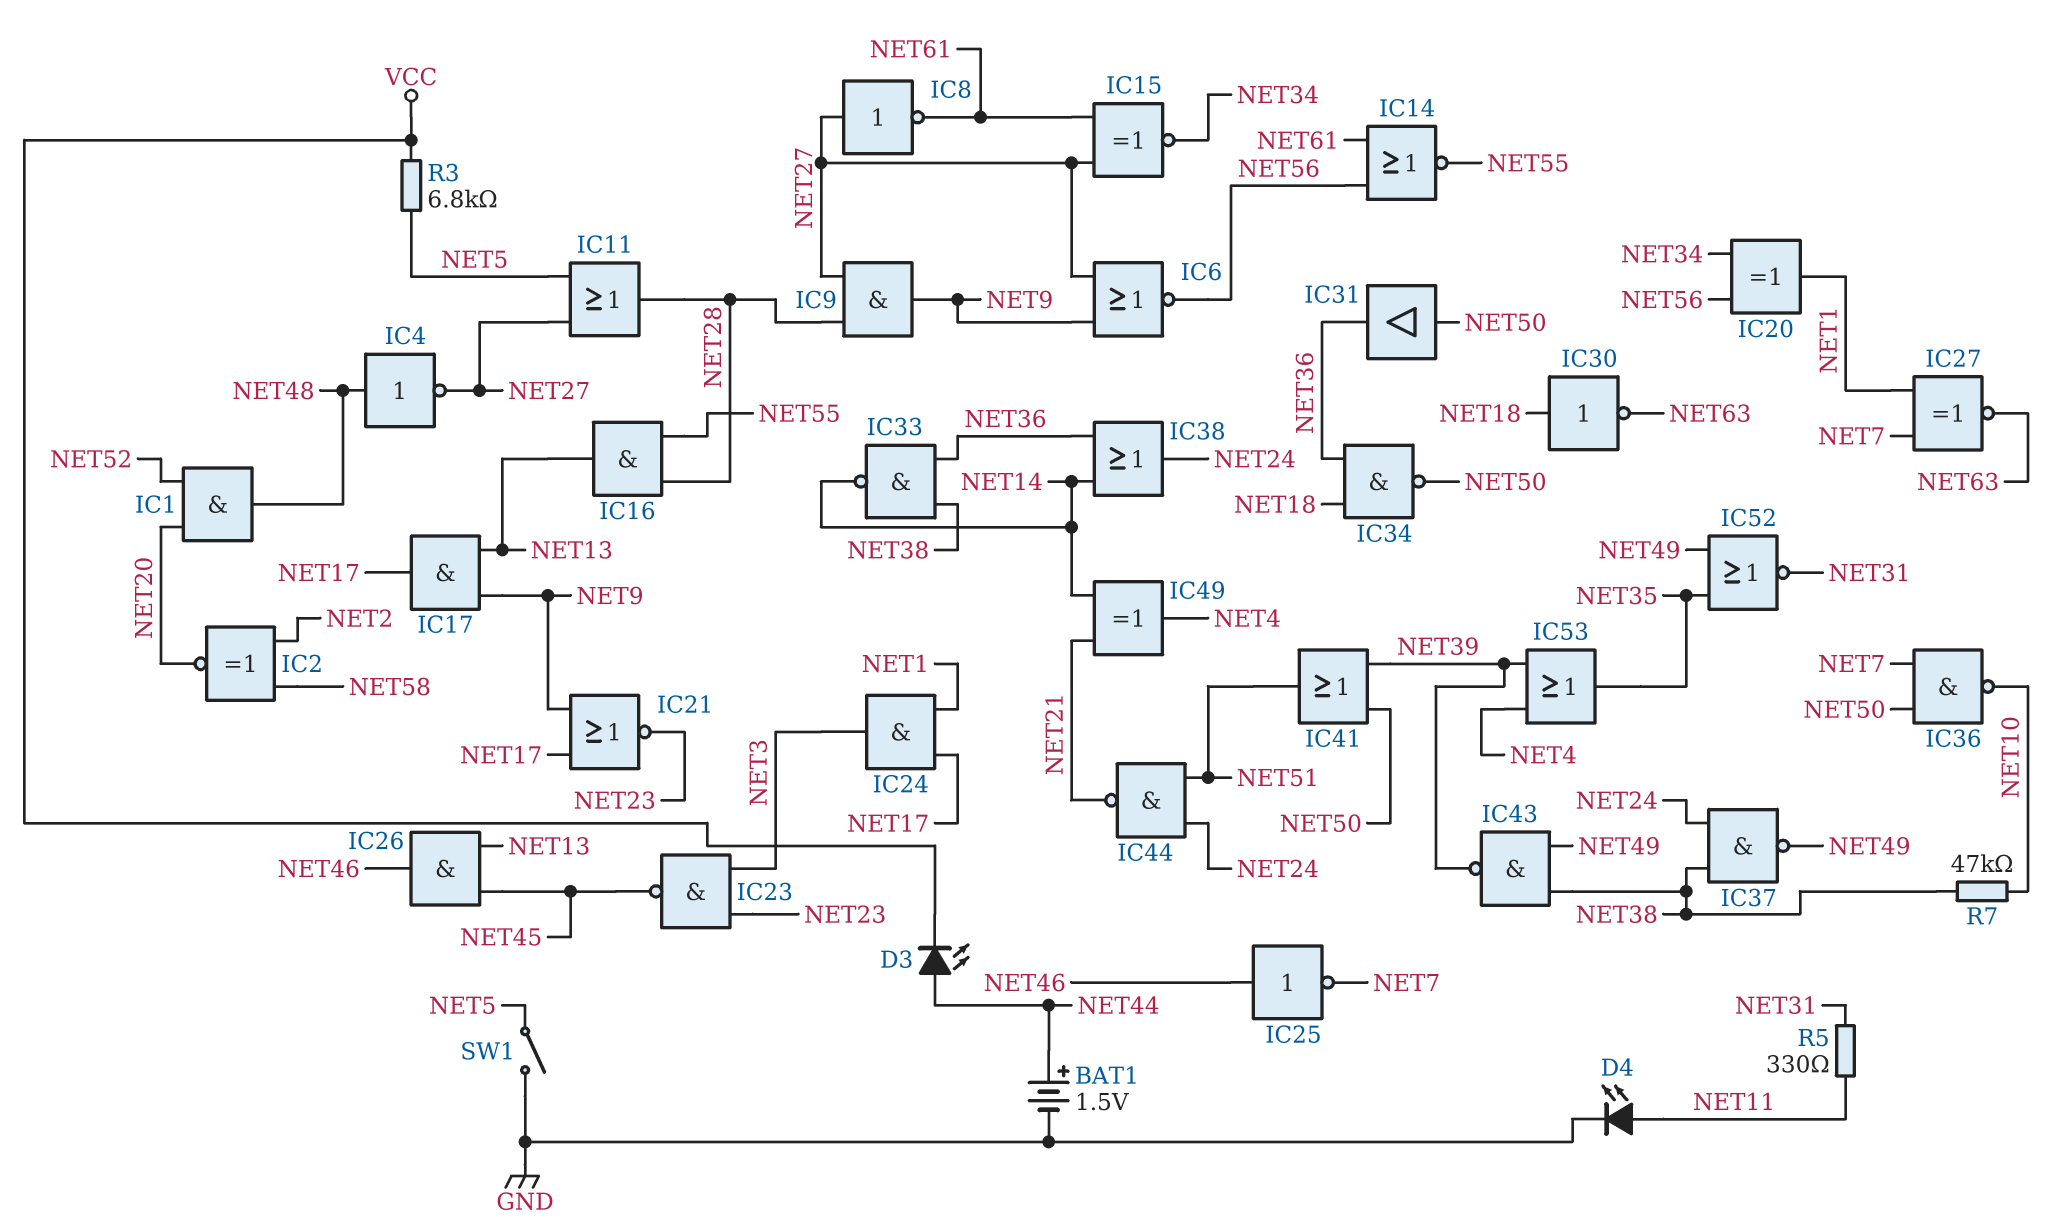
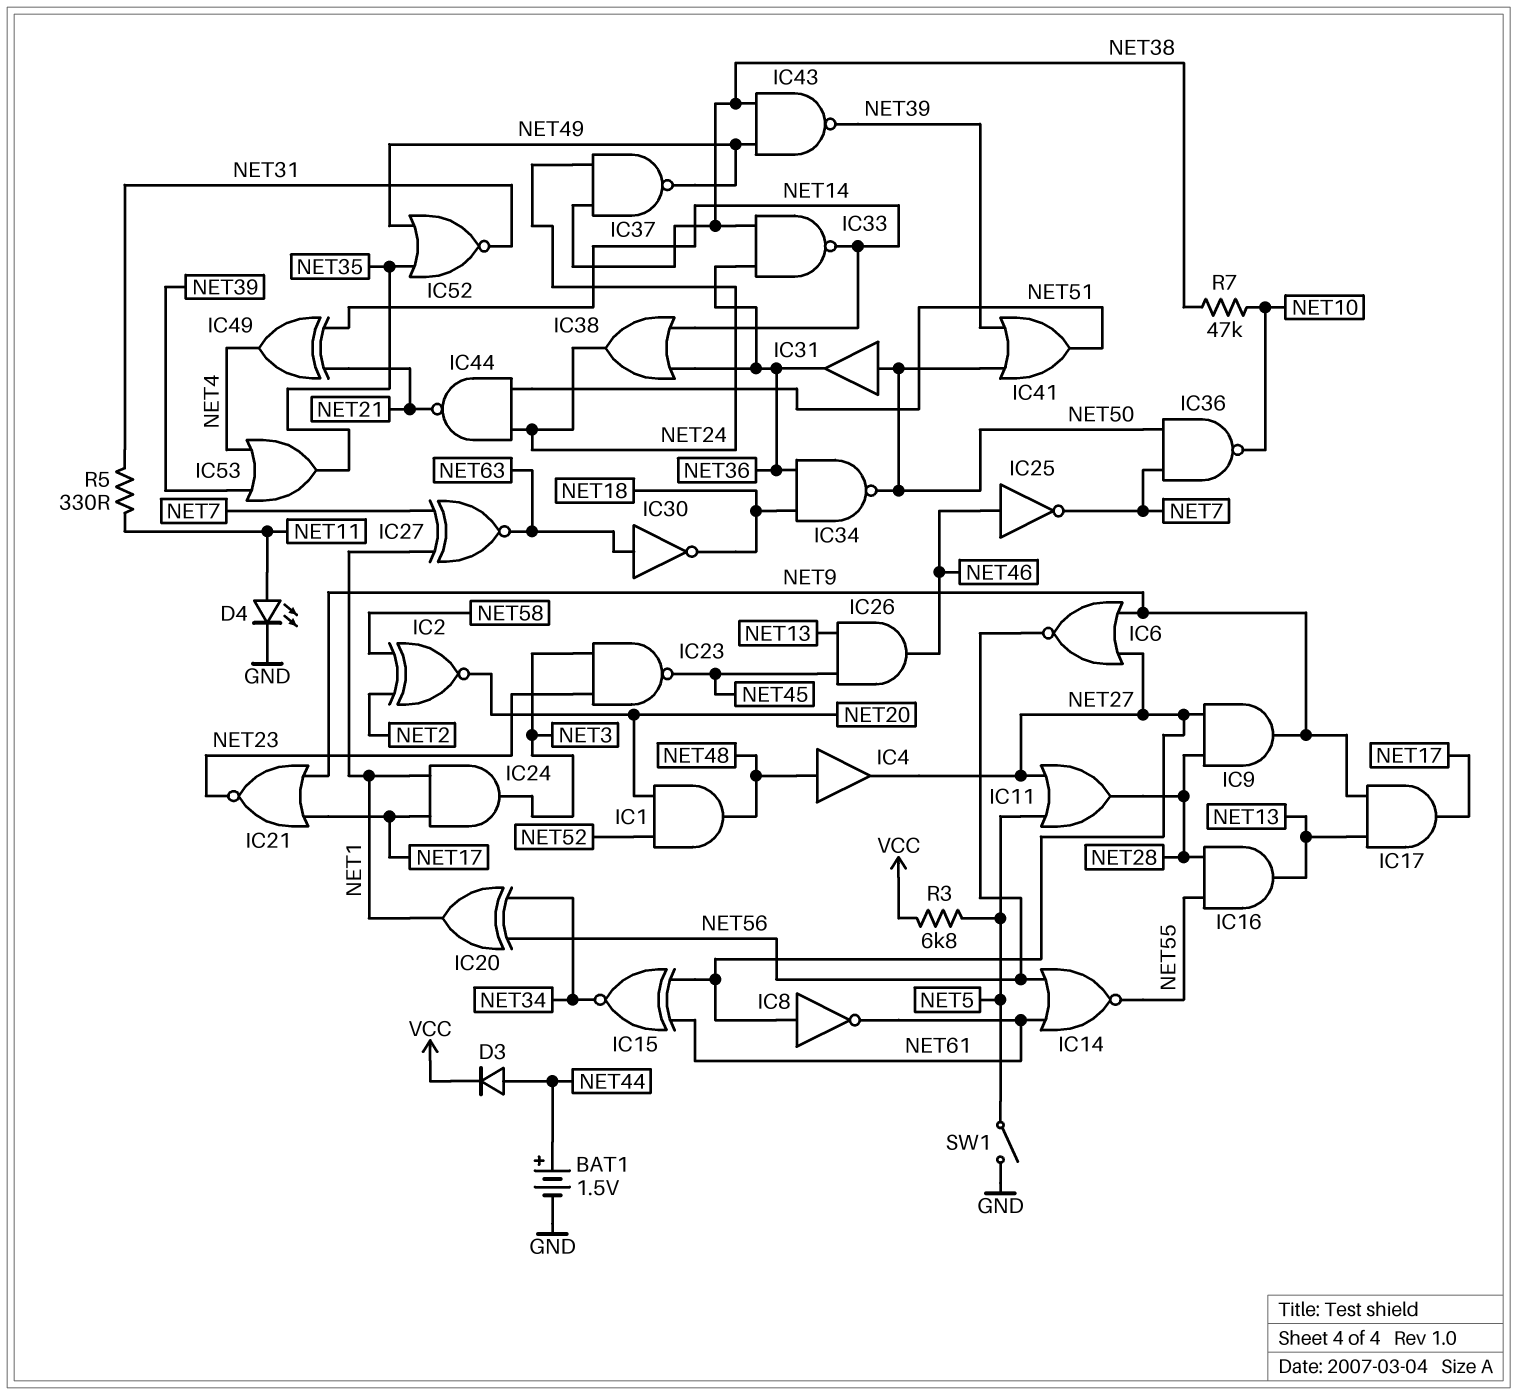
D3: LED (A NET44, K VCC) -> diode (A NET44, K VCC)
IC4: NOT (in NET48, out NET27) -> buffer (in NET48, out NET27)
IC30: NOT (in NET18, out NET63) -> NOT (in NET63, out NET18)

